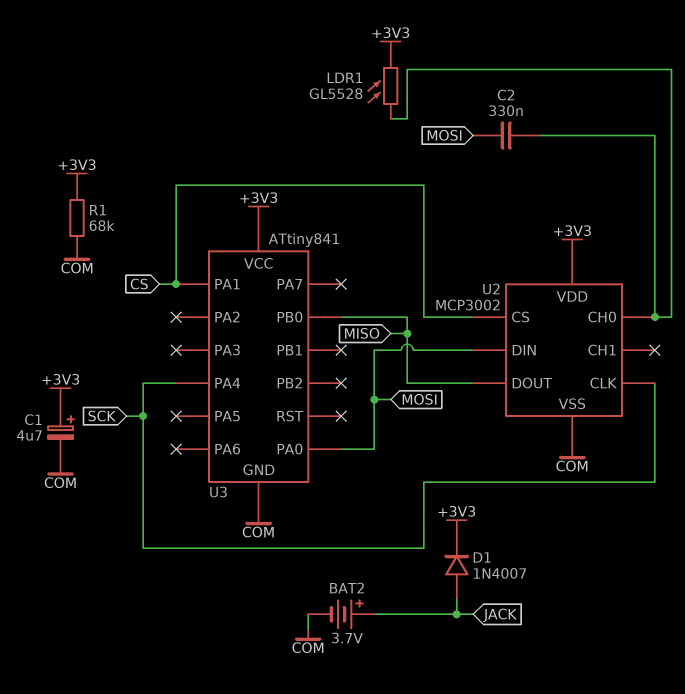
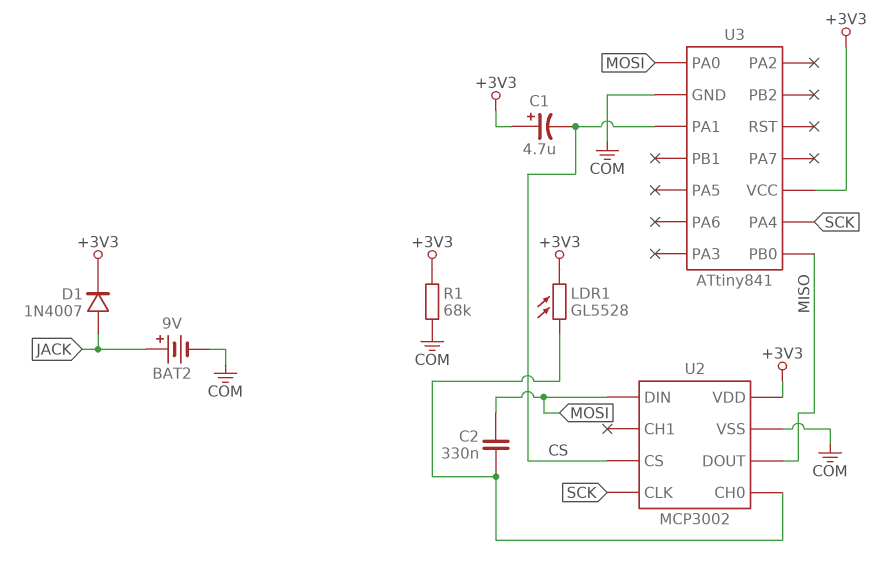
BAT2: 3.7V (plus JACK, minus COM) -> 9V (plus JACK, minus COM)
C1: 4.7uF (plus +3V3, minus COM) -> 4.7uF (plus +3V3, minus CS)

